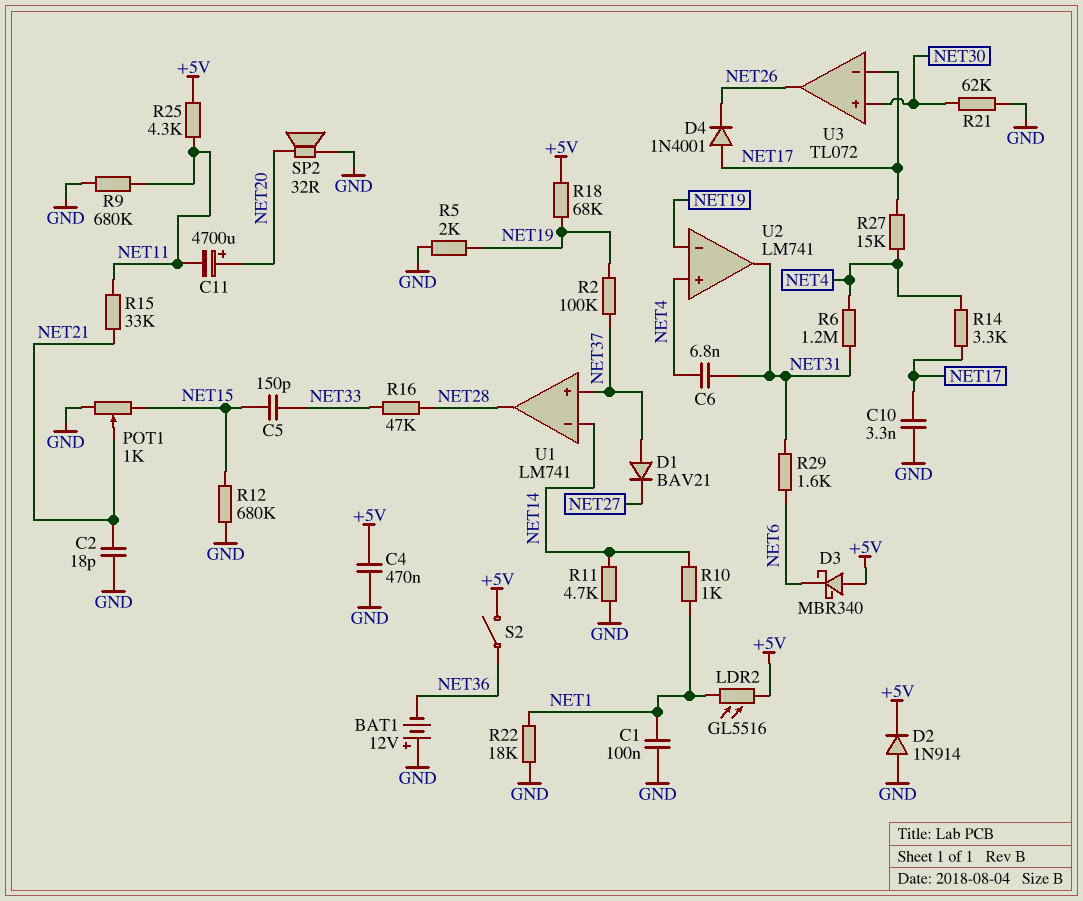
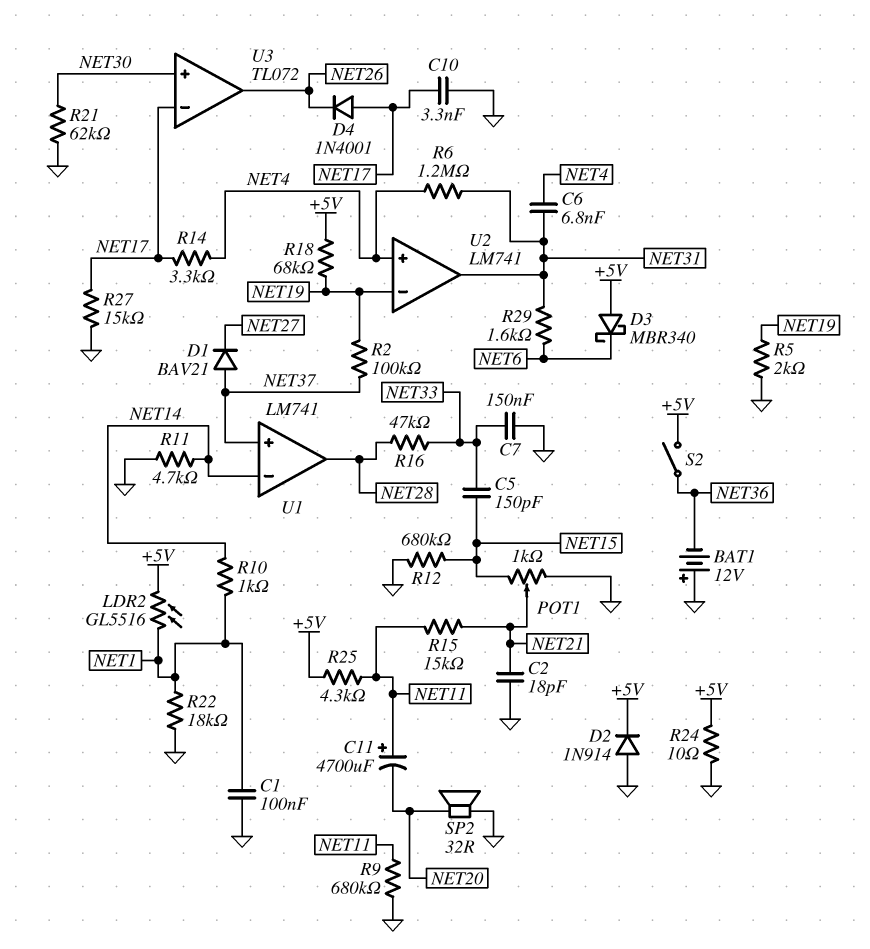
C4: 470nF (+5V, GND) -> none
C7: none -> 150nF (GND, NET33)
C11: 4700uF (plus NET20, minus NET11) -> 4700uF (plus NET11, minus NET20)
R15: 33k (NET11, NET21) -> 15k (NET11, NET21)
R24: none -> 10 (+5V, GND)
R27: 15k (NET4, NET17) -> 15k (GND, NET17)

